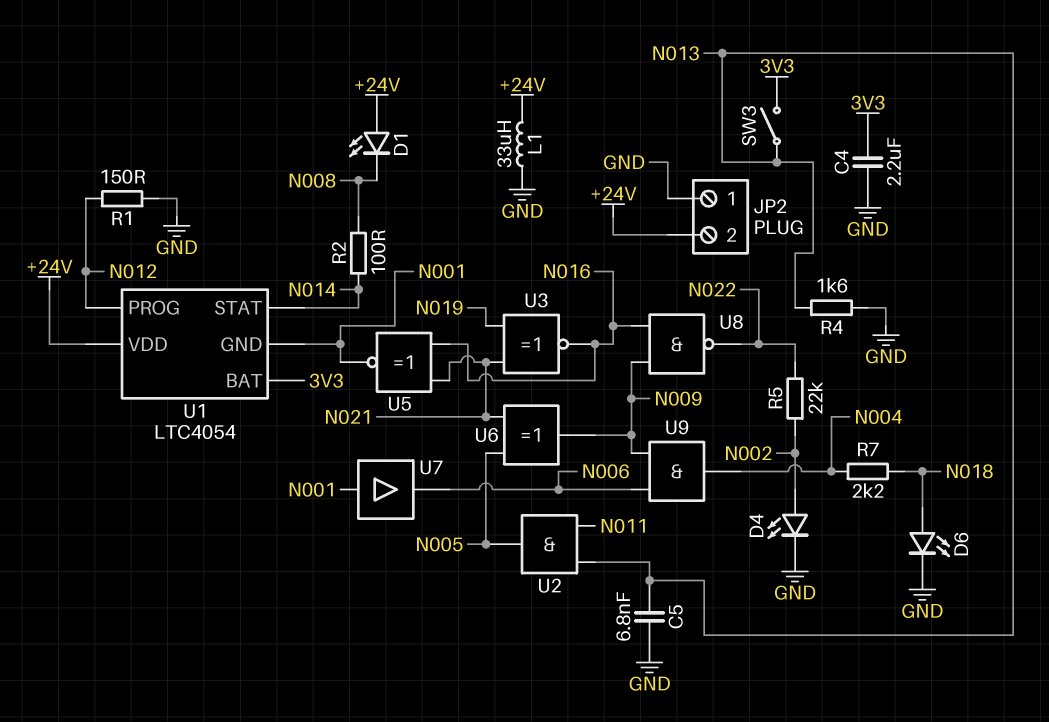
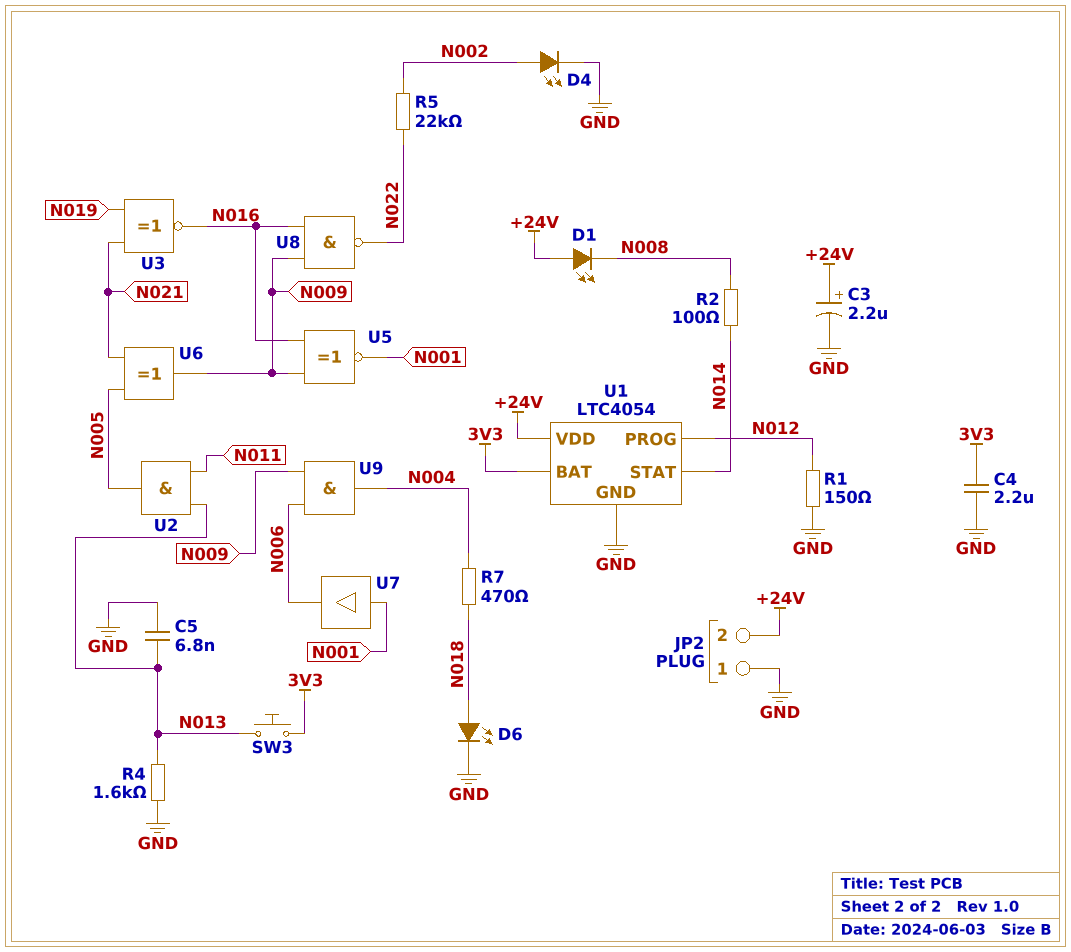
C3: none -> 2.2uF (plus +24V, minus GND)
L1: 33uH (+24V, GND) -> none
R7: 2.2k (N004, N018) -> 470 (N004, N018)
SW3: switch (3V3, N013) -> button (3V3, N013)
U1 pin GND: N001 -> GND
U5: XNOR (in N016, in N021, out N001) -> XNOR (in N009, in N016, out N001)

